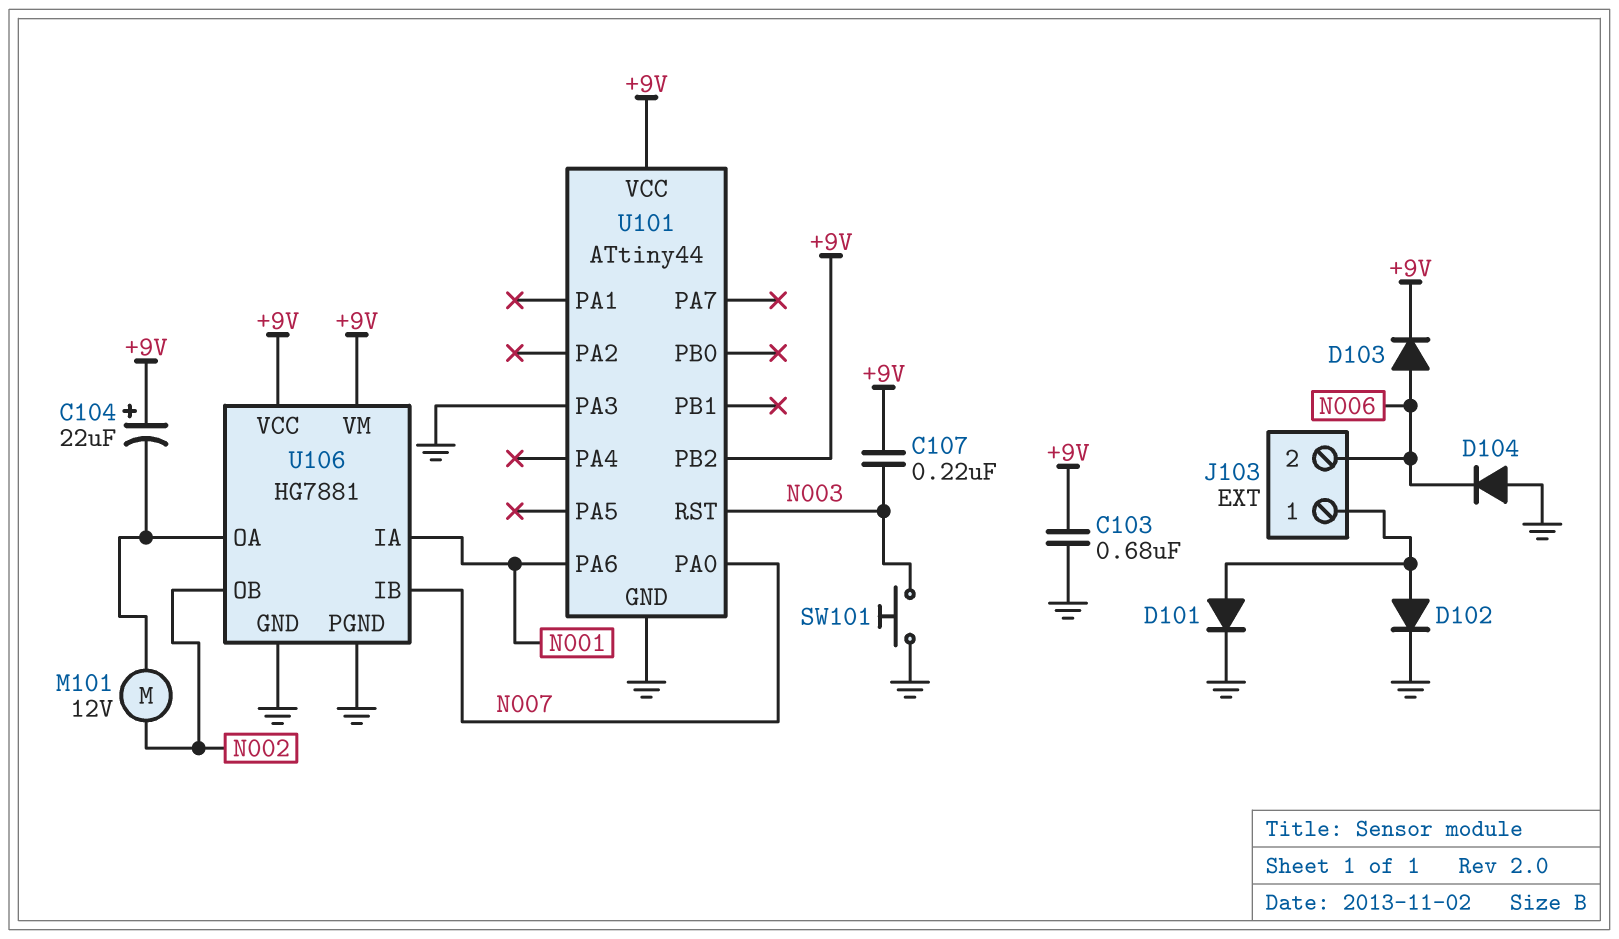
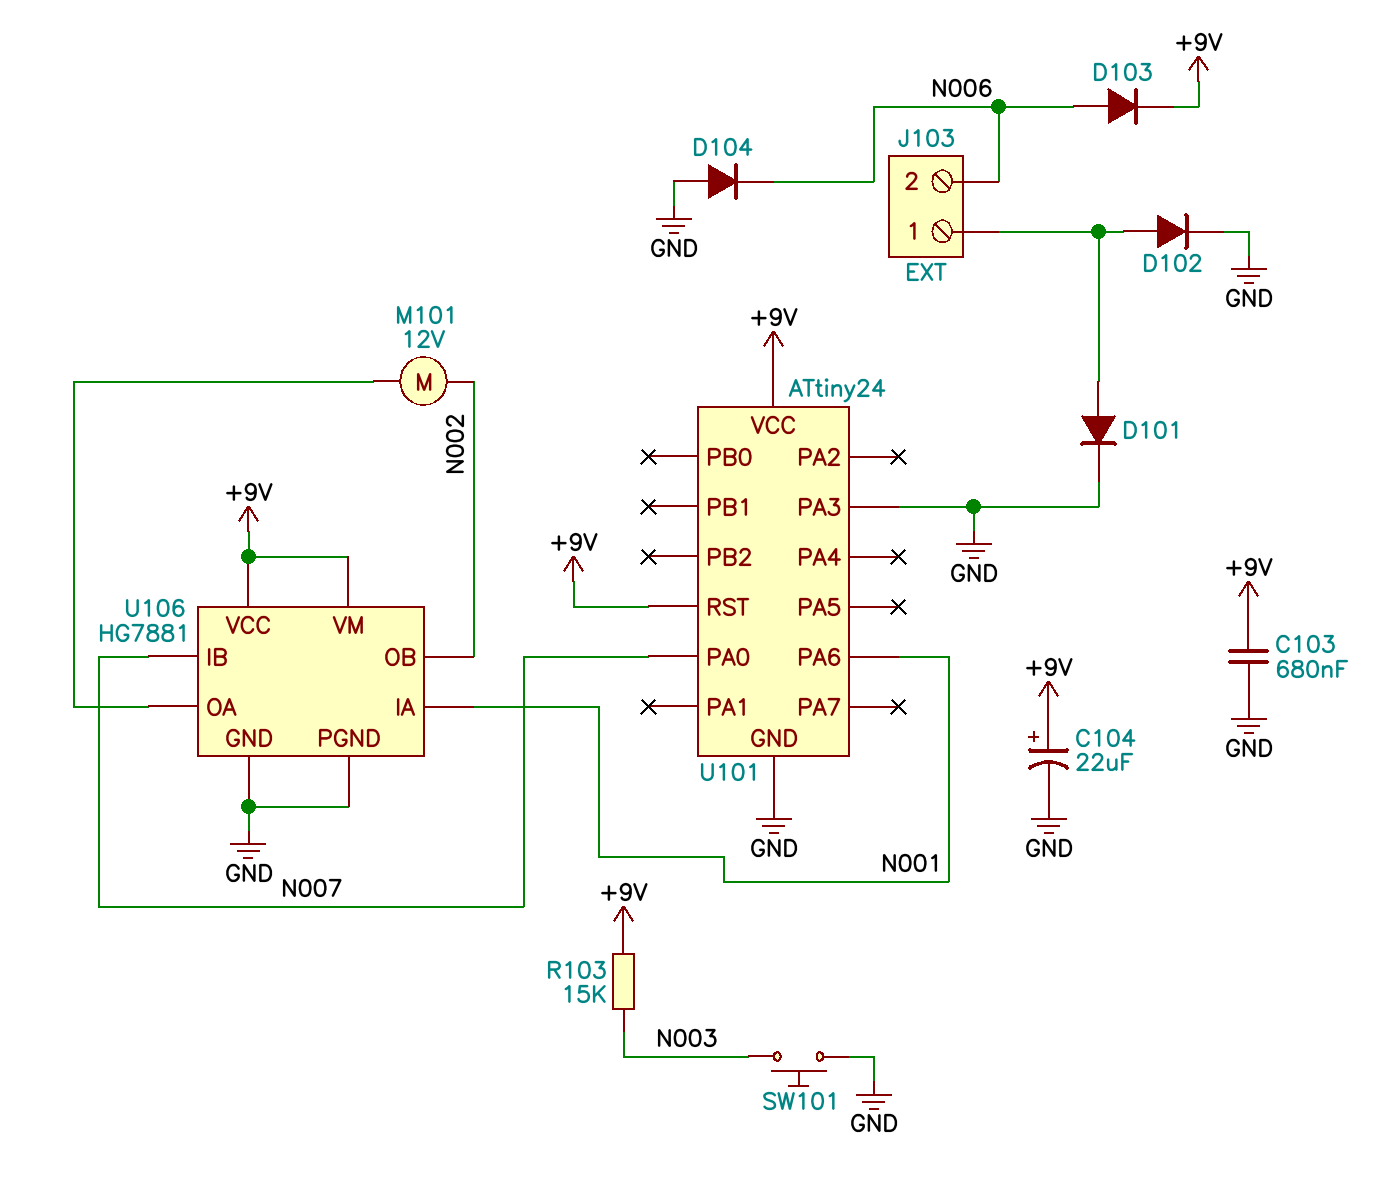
C104: 22uF (plus +9V, minus U106/OA) -> 22uF (plus +9V, minus GND)
C107: 220nF (+9V, N003) -> none
R103: none -> 15k (+9V, N003)
U101: ATtiny44 -> ATtiny24
U101 pin PB2: +9V -> none
U101 pin RST: N003 -> +9V

